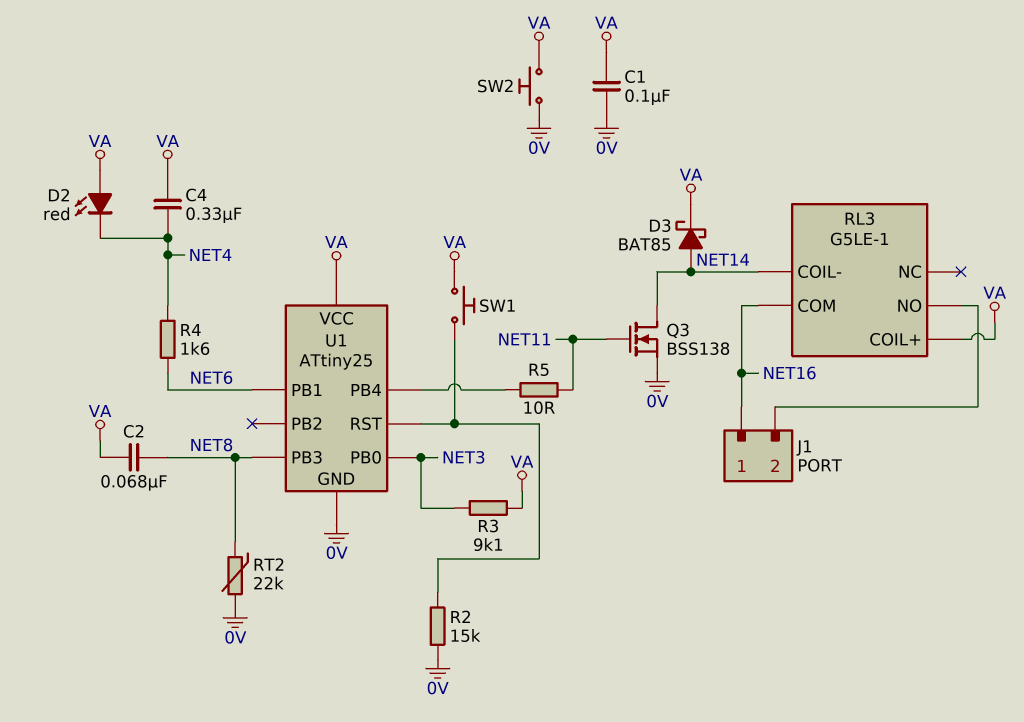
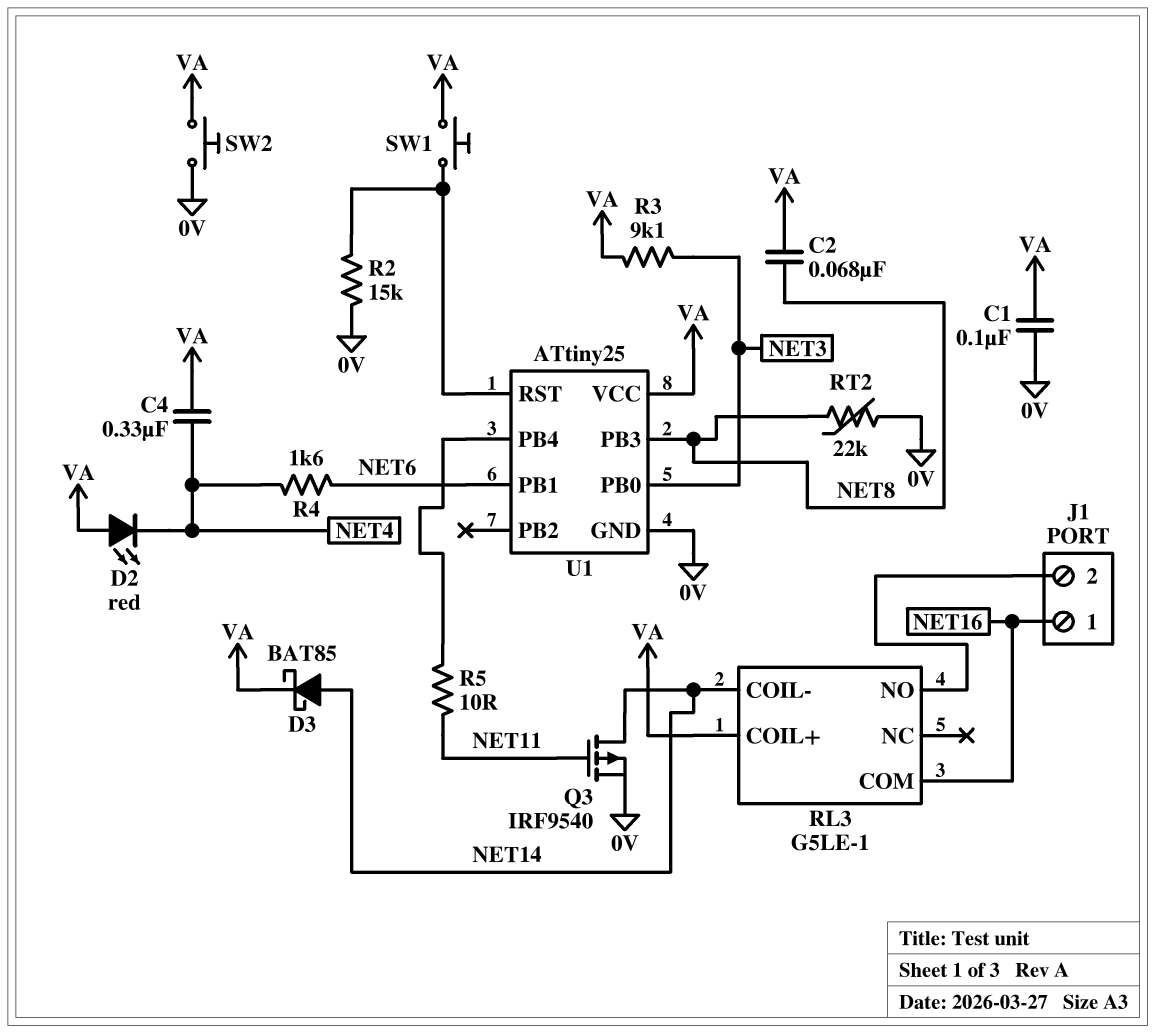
Q3: NMOS BSS138 (G NET11, D NET14, S 0V) -> PMOS IRF9540 (G NET11, D NET14, S 0V)

